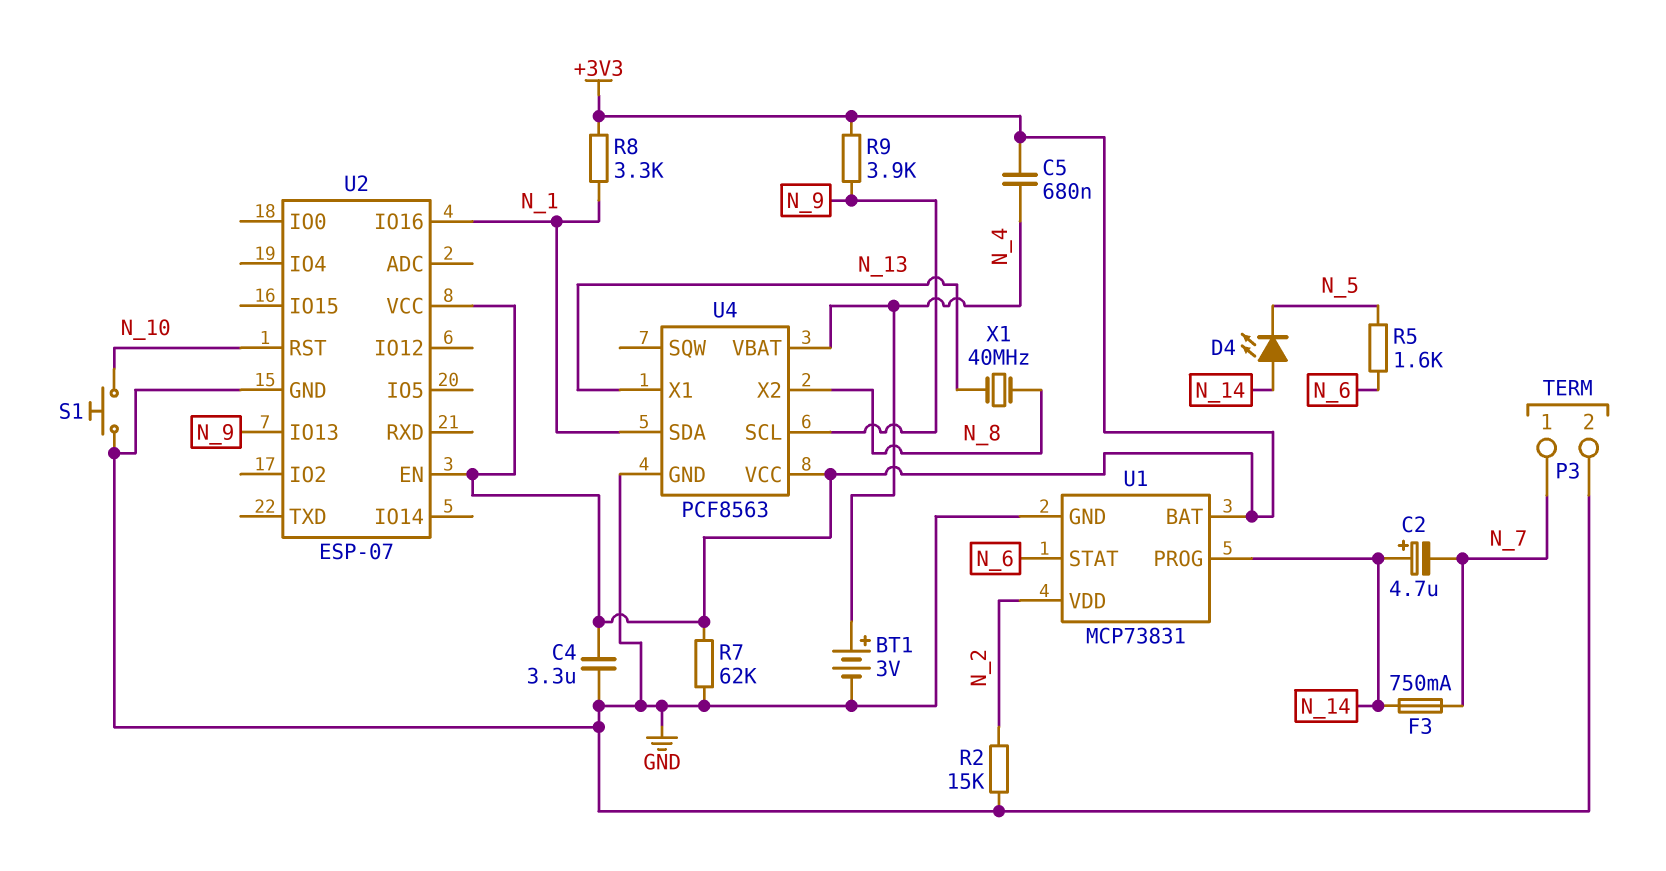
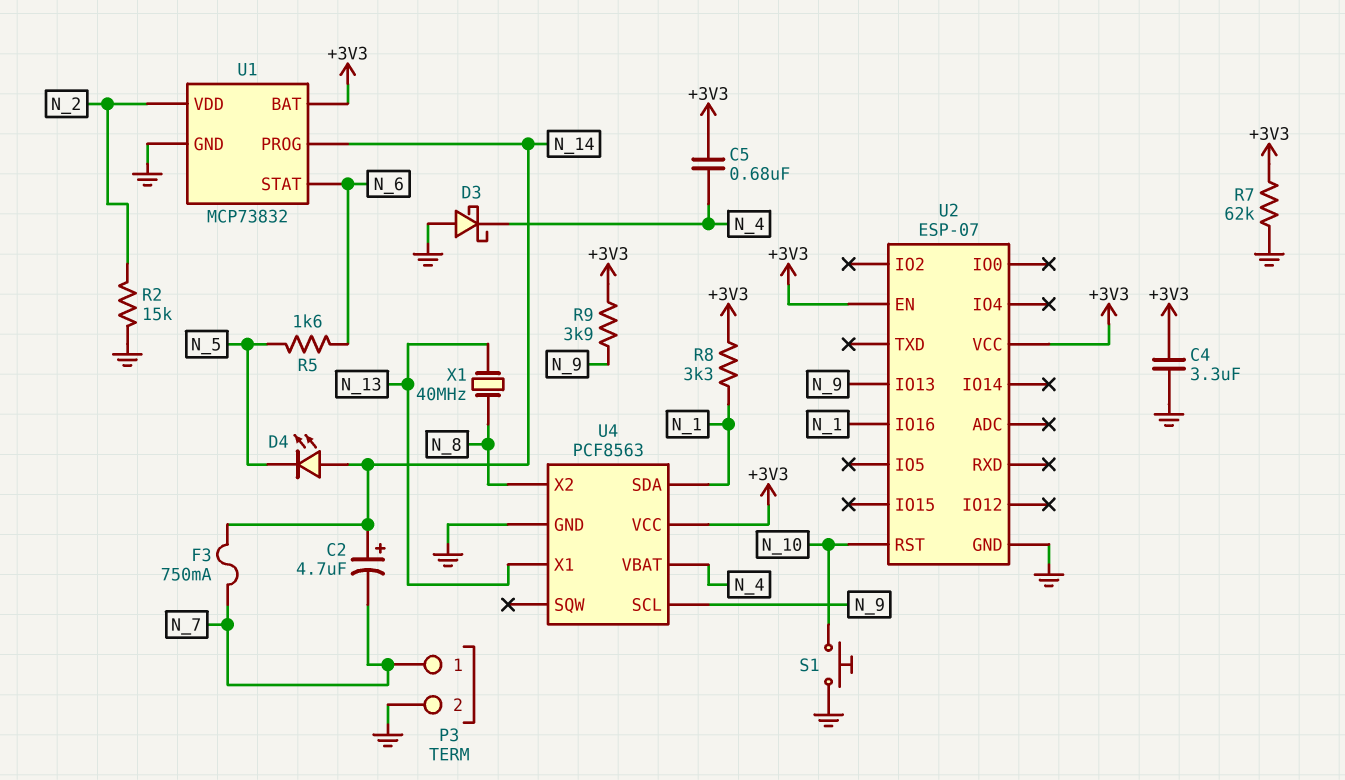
BT1: 3V (plus N_4, minus GND) -> none
D3: none -> schottky (A GND, K N_4)
U1: MCP73831 -> MCP73832

